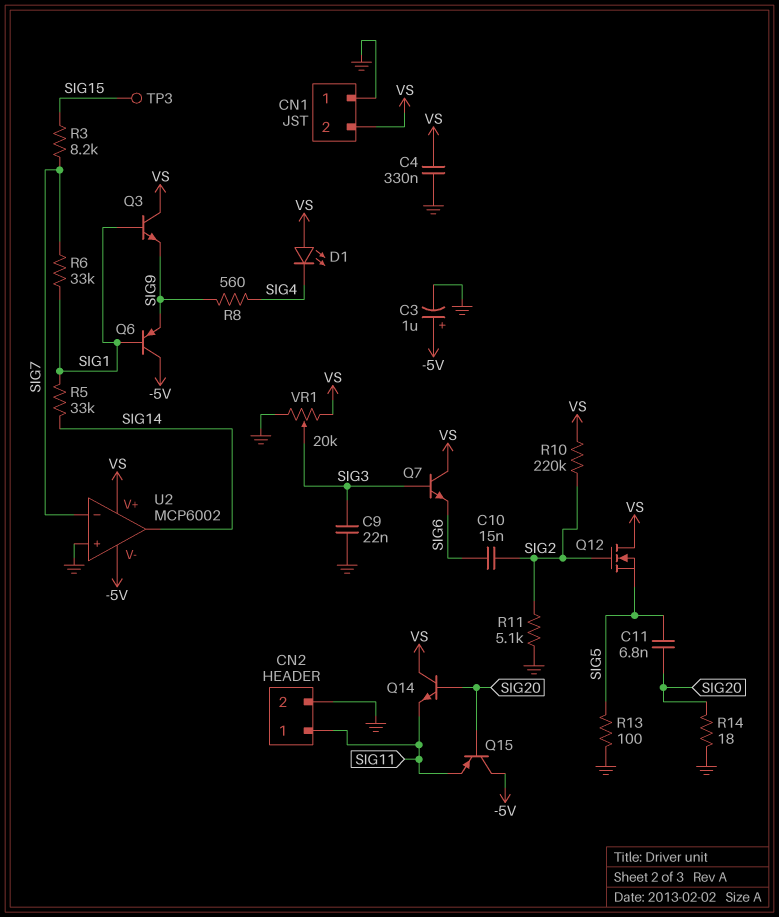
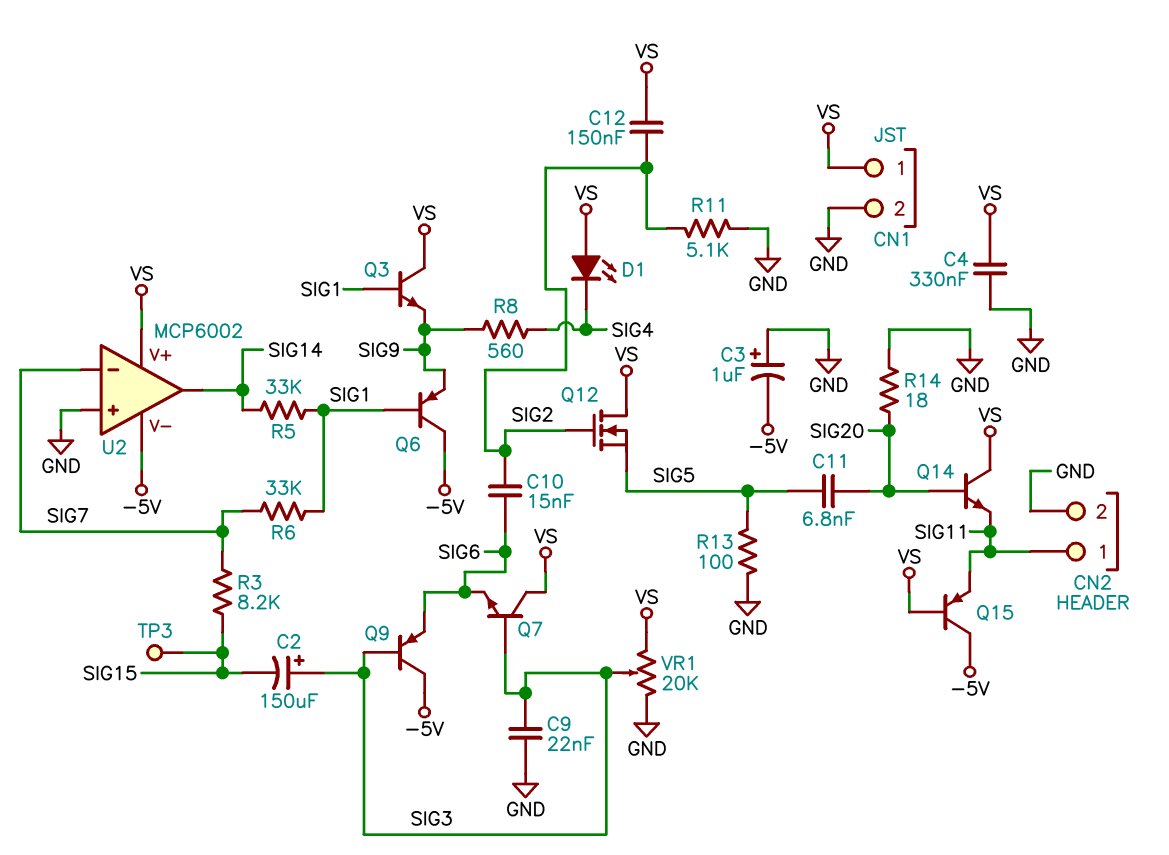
C2: none -> 150uF (plus SIG3, minus SIG15)
C3: 1uF (plus -5V, minus GND) -> 1uF (plus GND, minus -5V)
C12: none -> 150nF (SIG2, VS)
CN1 pin 1: GND -> VS
CN1 pin 2: VS -> GND
Q9: none -> PNP (B SIG3, C -5V, E SIG6)
Q15: PNP (B SIG20, C -5V, E SIG11) -> PNP (B VS, C -5V, E SIG11)
R10: 220k (SIG2, VS) -> none

